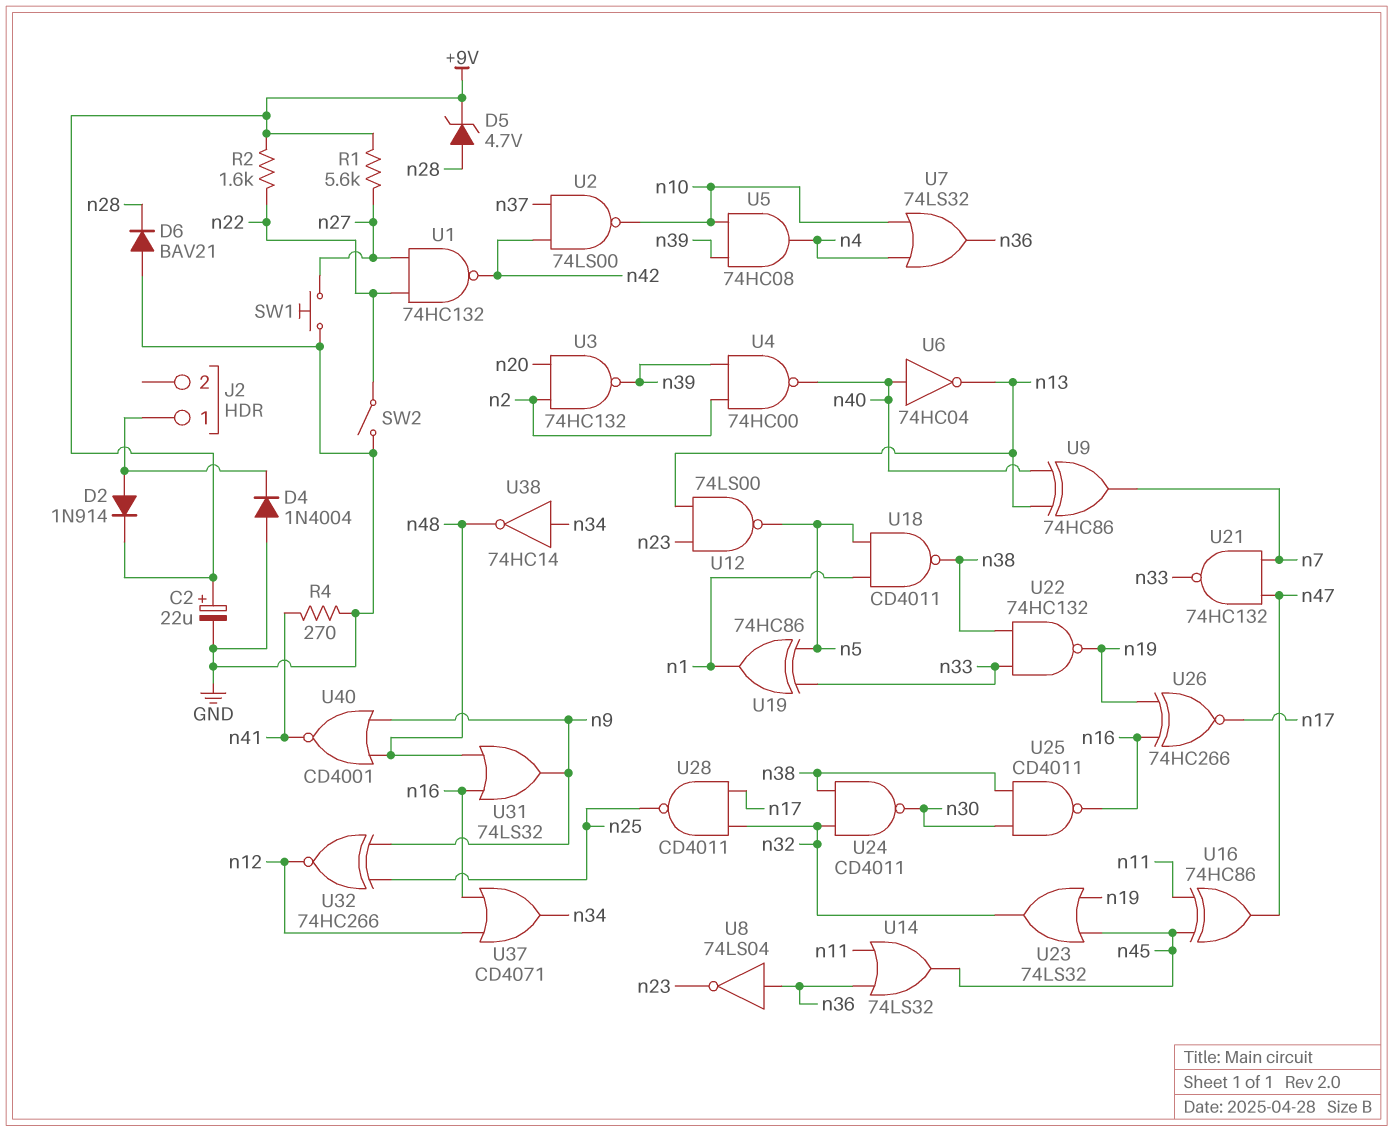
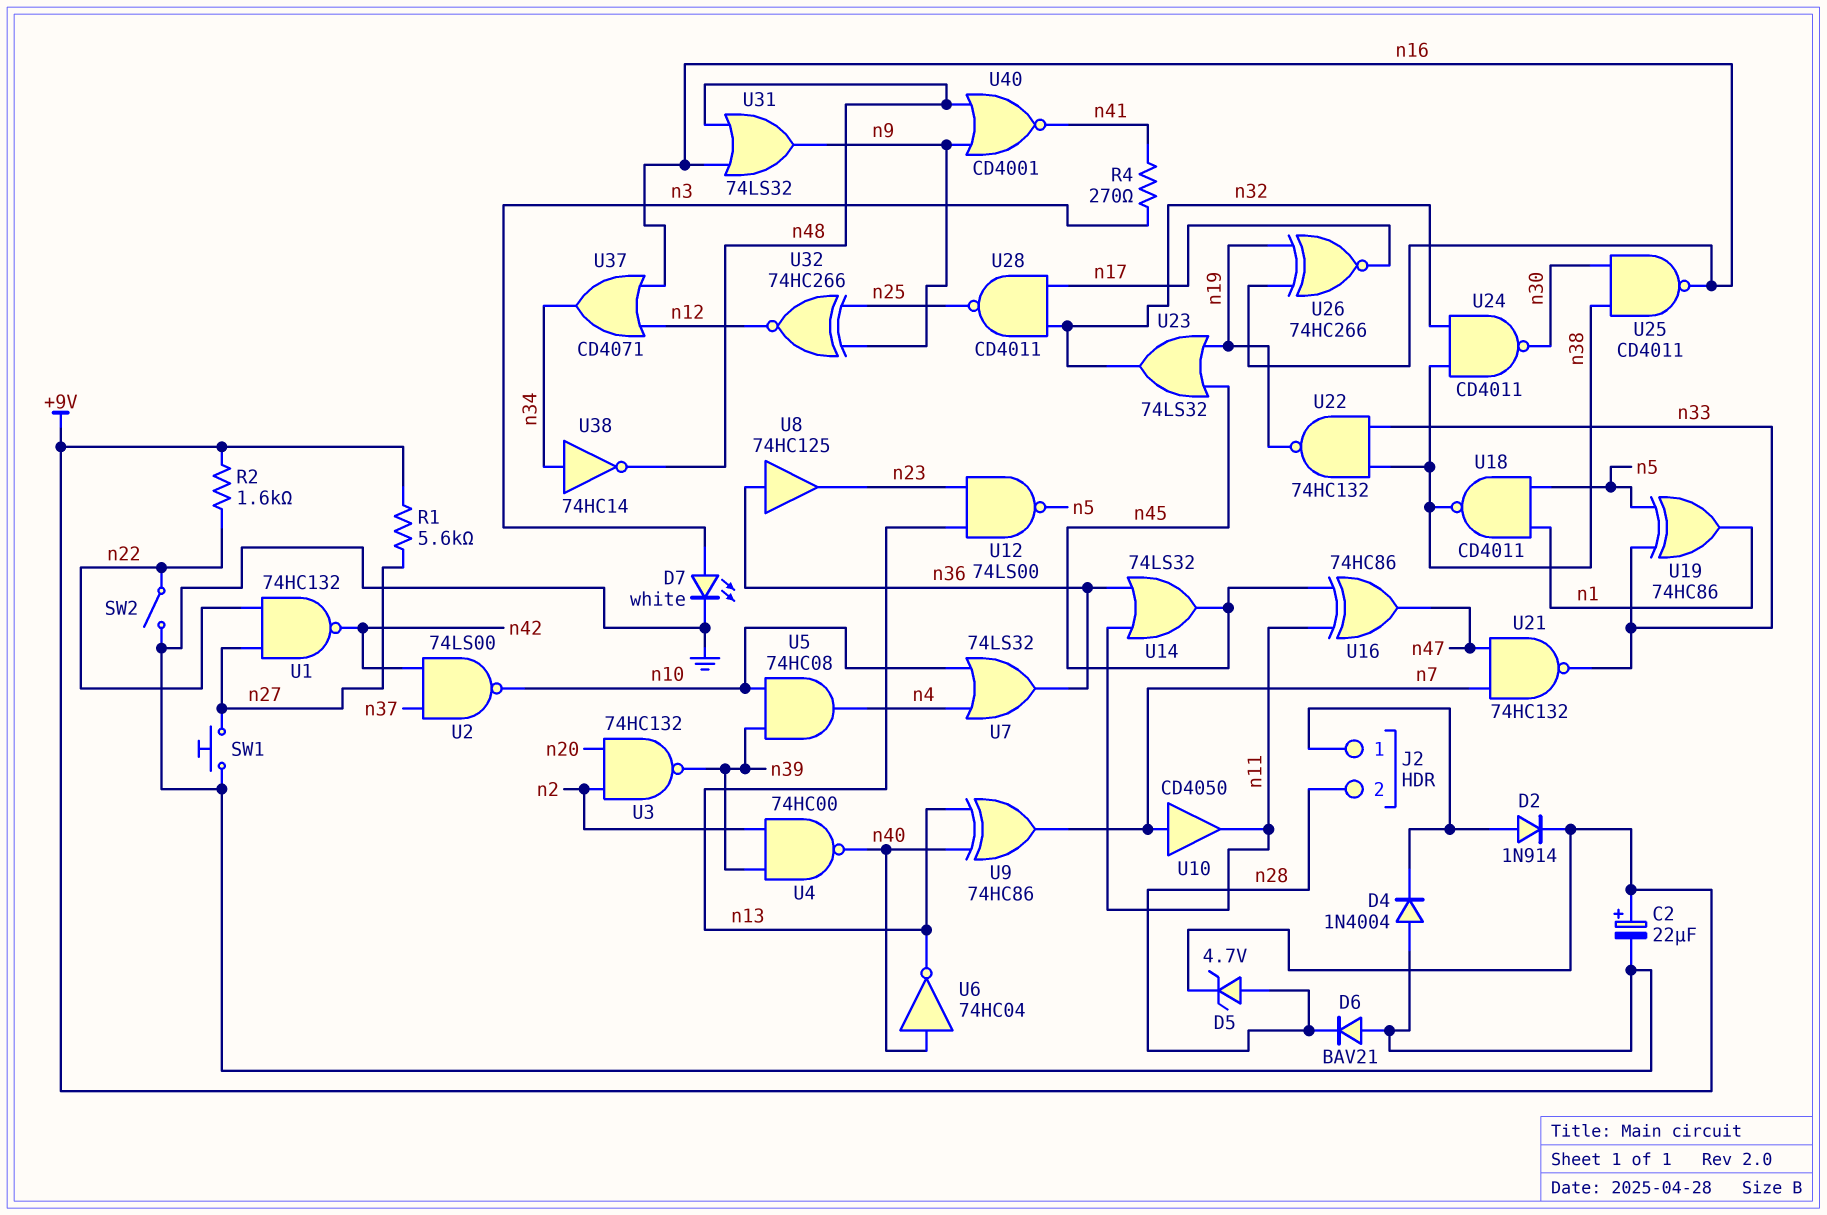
D7: none -> LED white (A n3, K GND)
J2 pin 2: none -> n28
R4: 270 (GND, n41) -> 270 (n3, n41)
U8: NOT 74LS04 (in n36, out n23) -> buffer 74HC125 (in n36, out n23)
U10: none -> buffer CD4050 (in n7, out n11)

